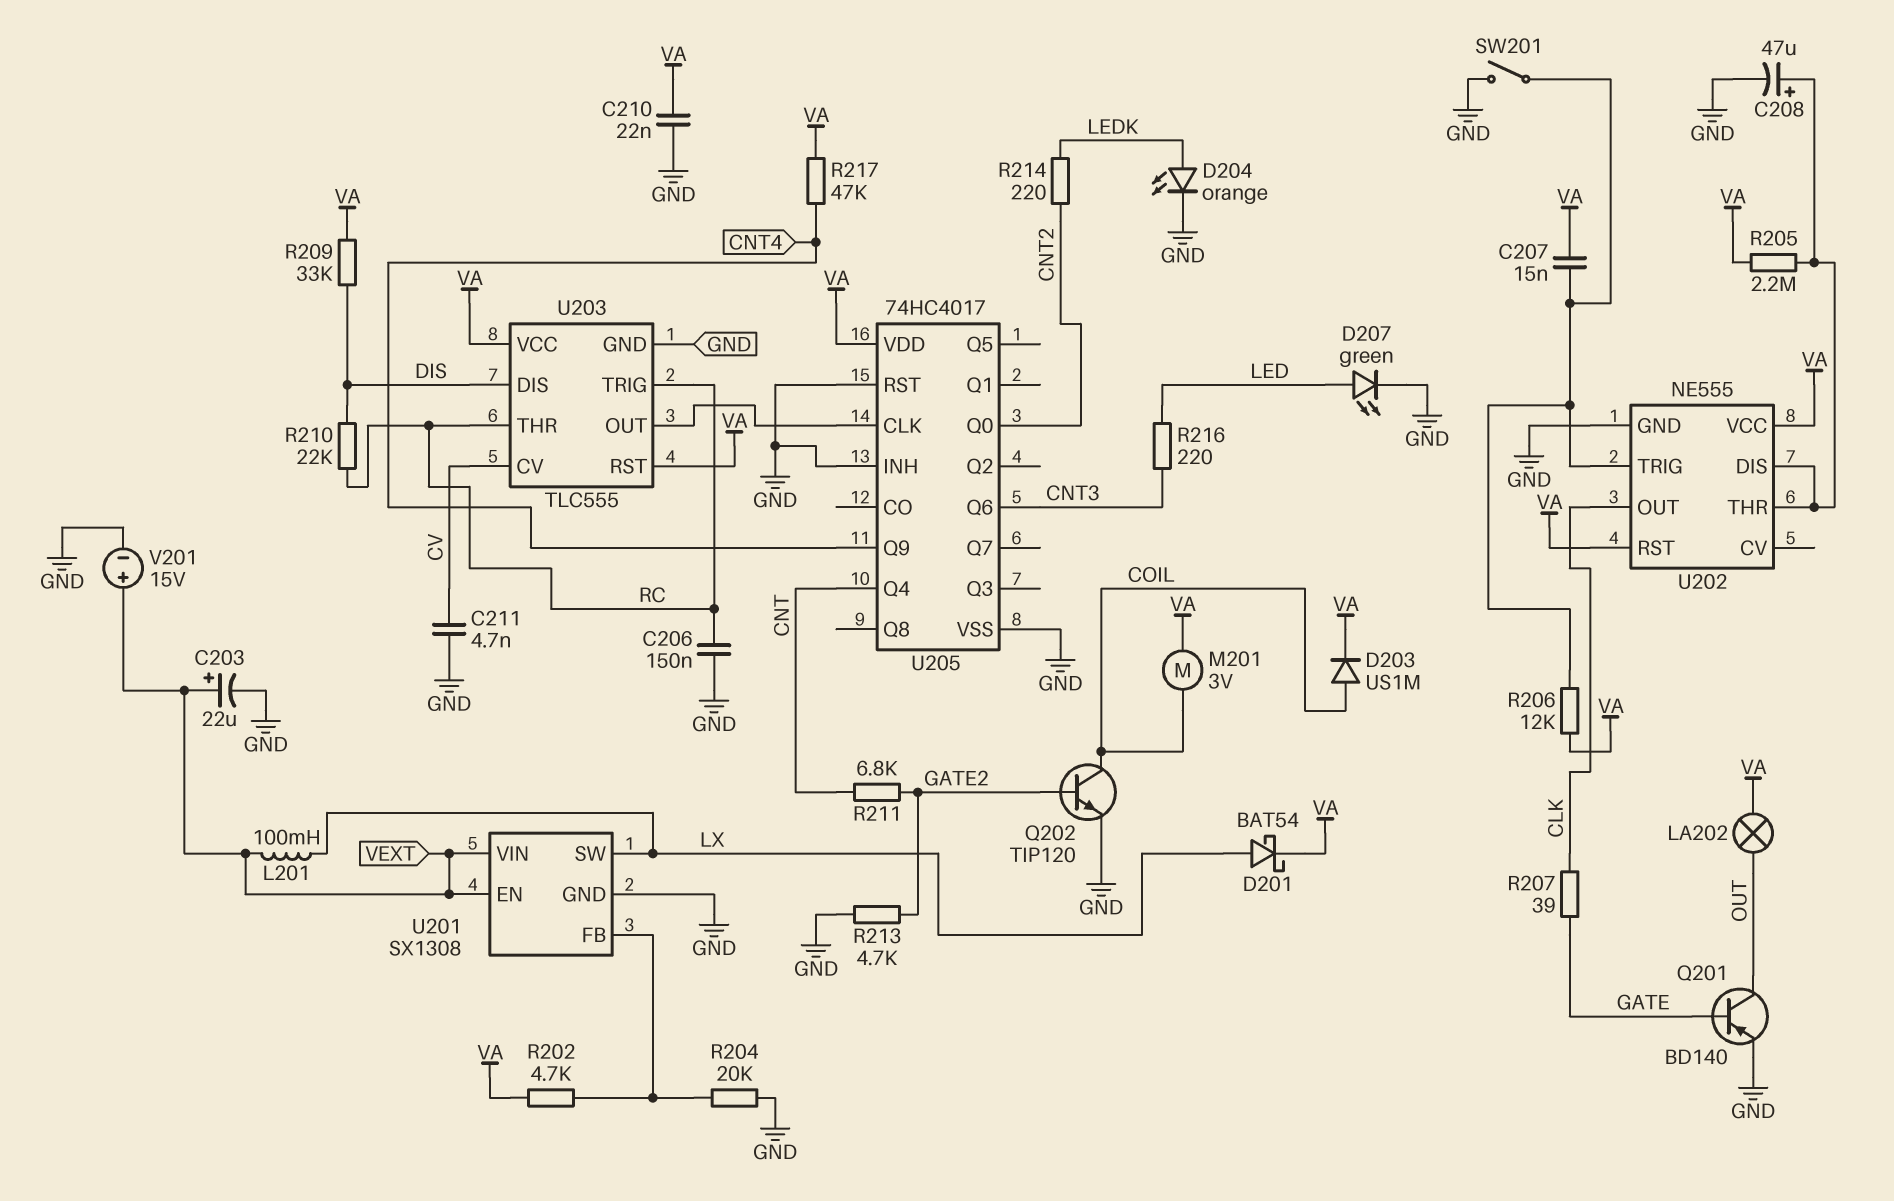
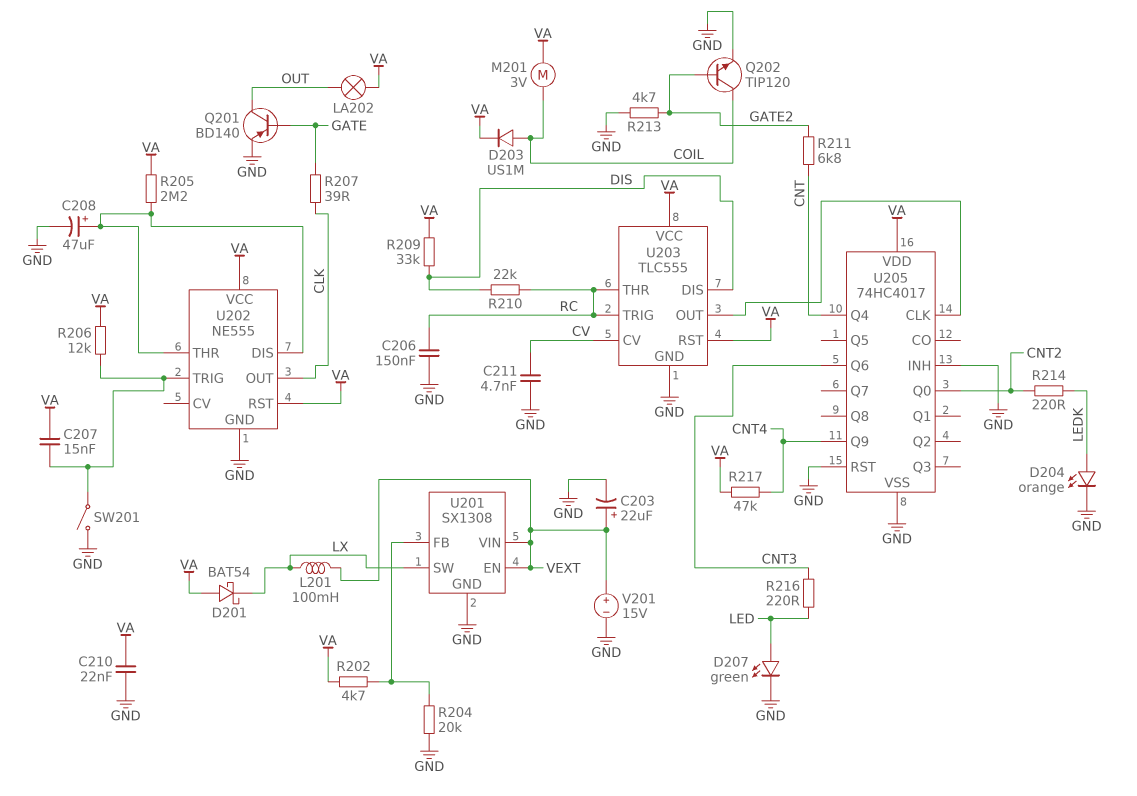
D201: schottky BAT54 (A LX, K VA) -> schottky BAT54 (A VA, K LX)

